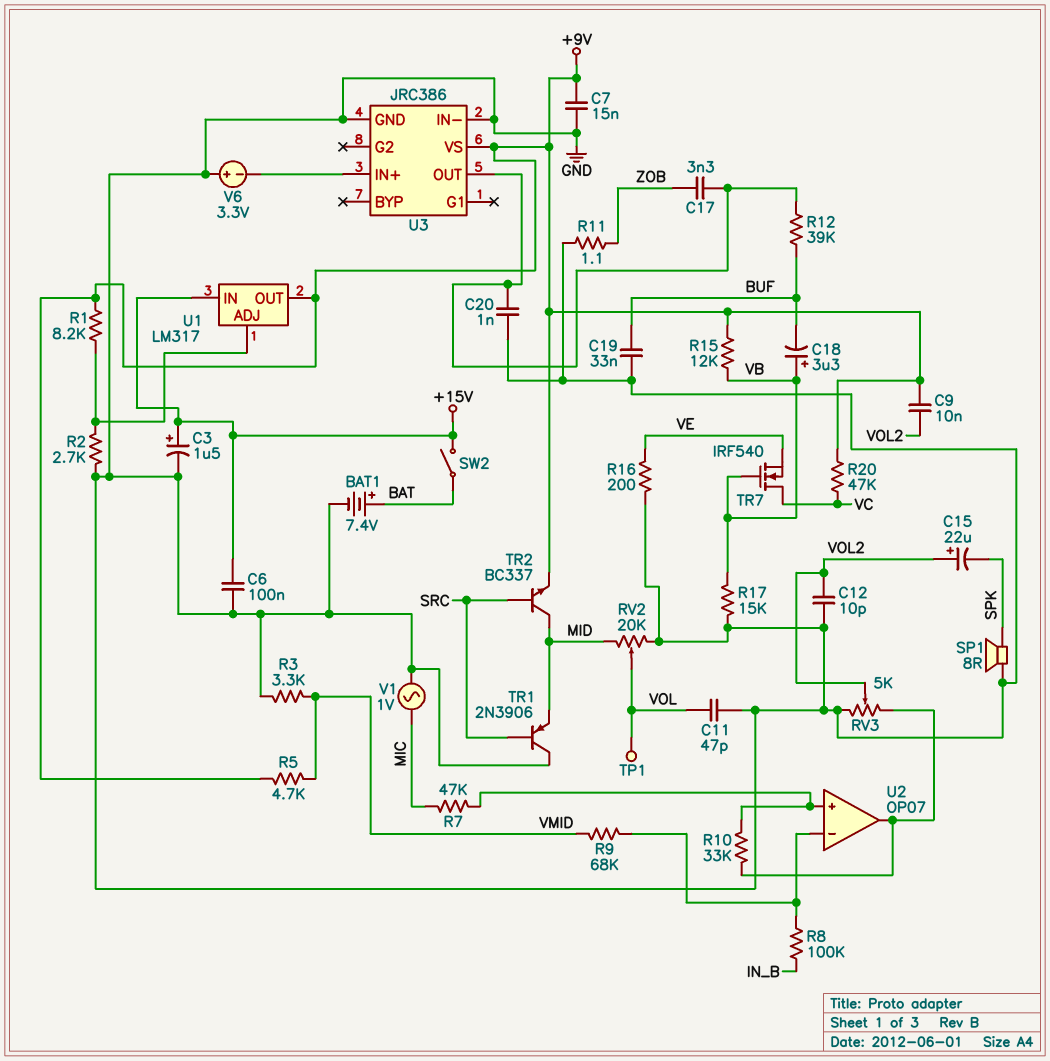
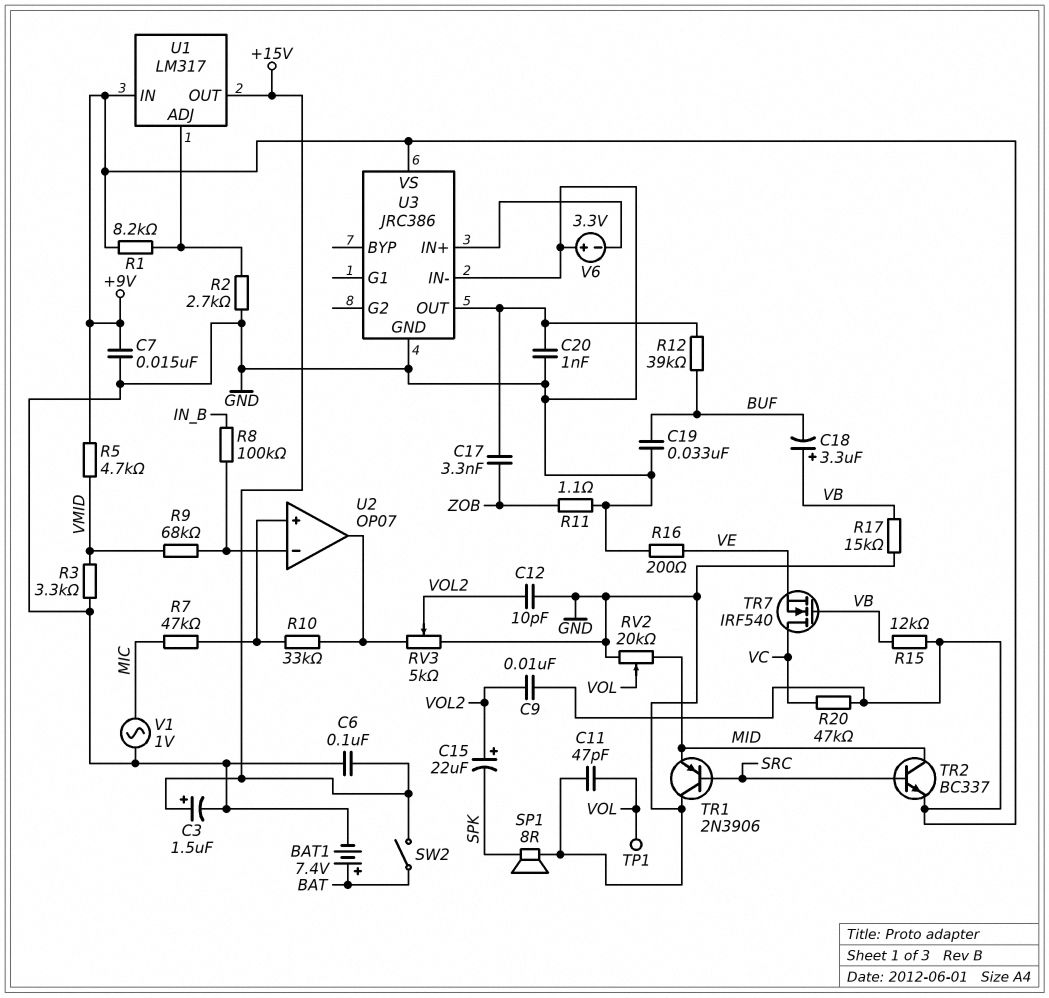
U1 pin IN: +15V -> +9V
U1 pin OUT: +9V -> +15V

